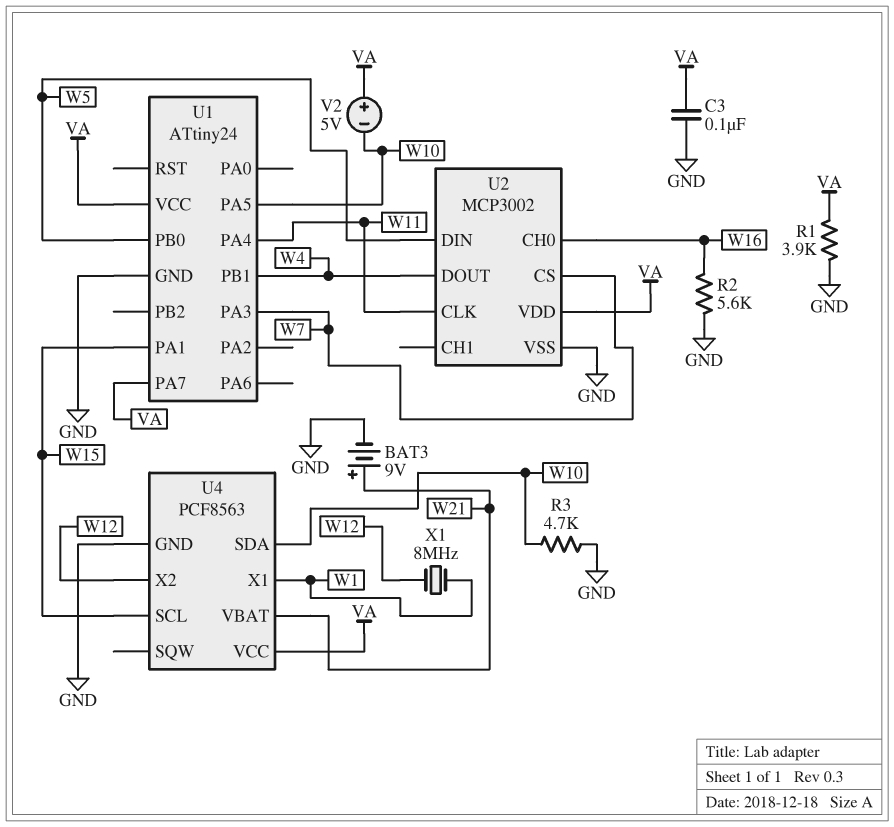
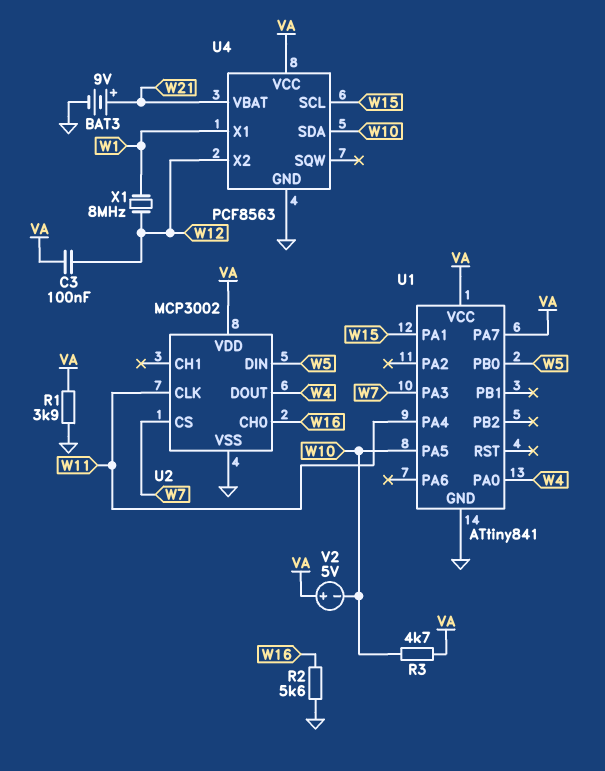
C3: 100nF (GND, VA) -> 100nF (VA, W12)
R3: 4.7k (GND, W10) -> 4.7k (VA, W10)
U1: ATtiny24 -> ATtiny841
U1 pin PA0: none -> W4
U1 pin PB1: W4 -> none

